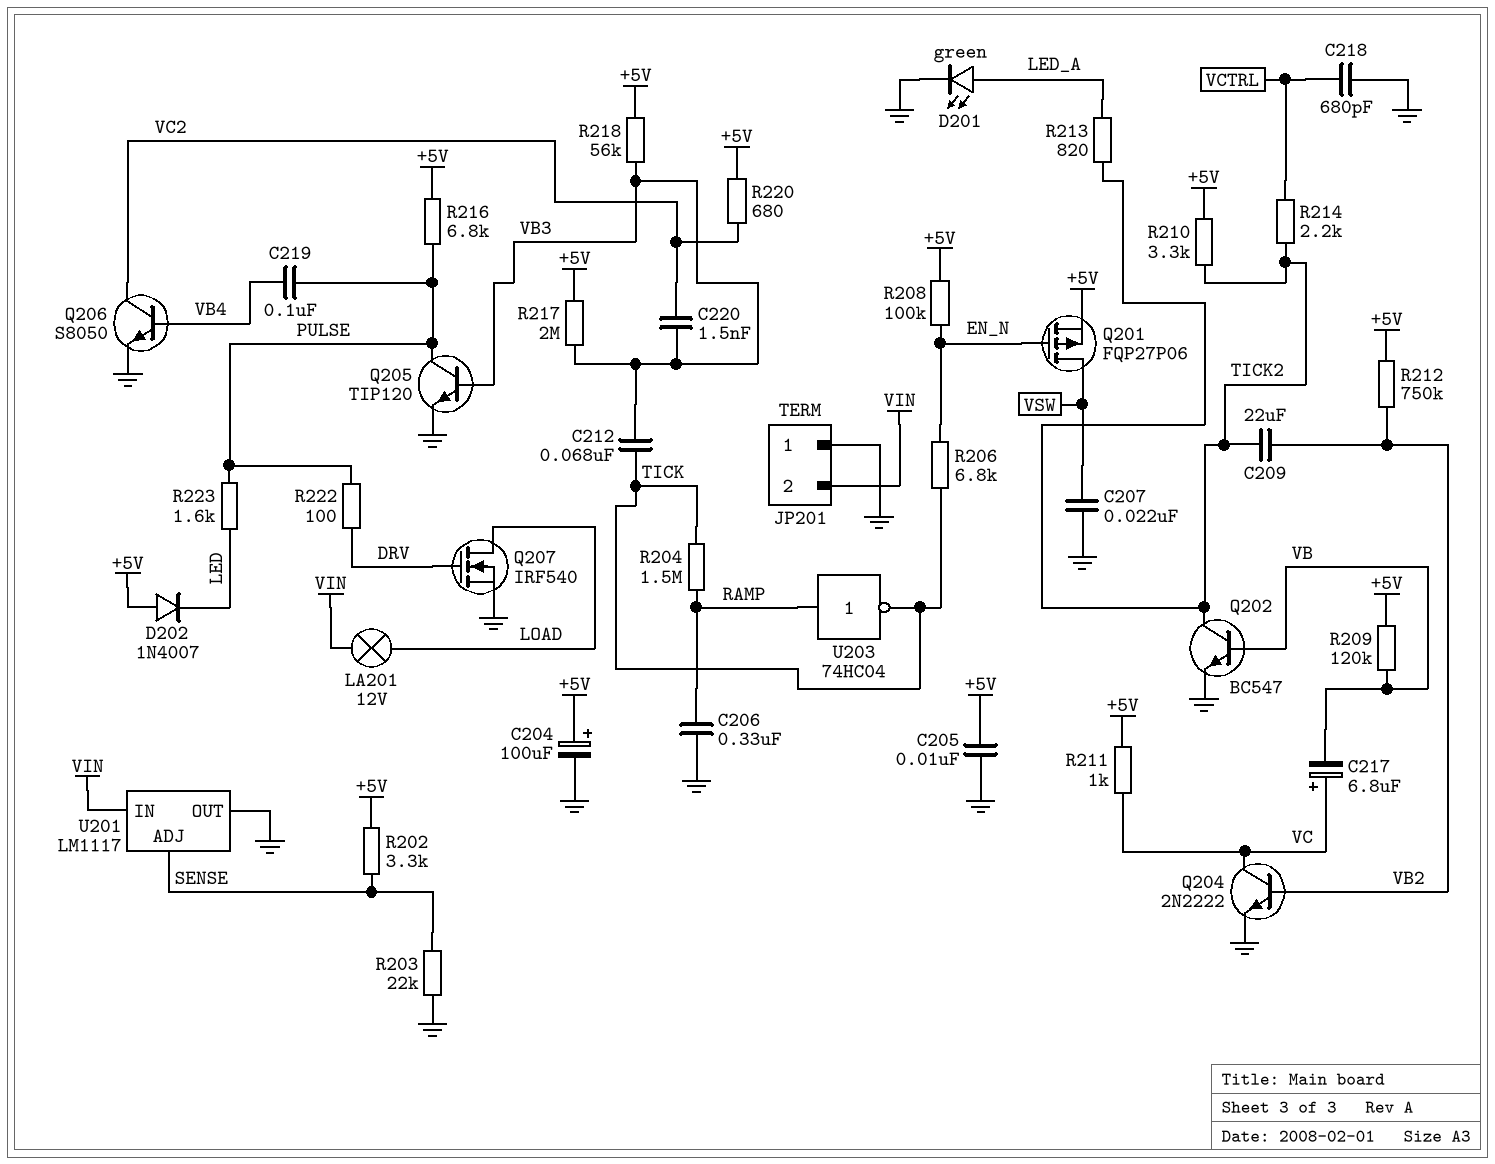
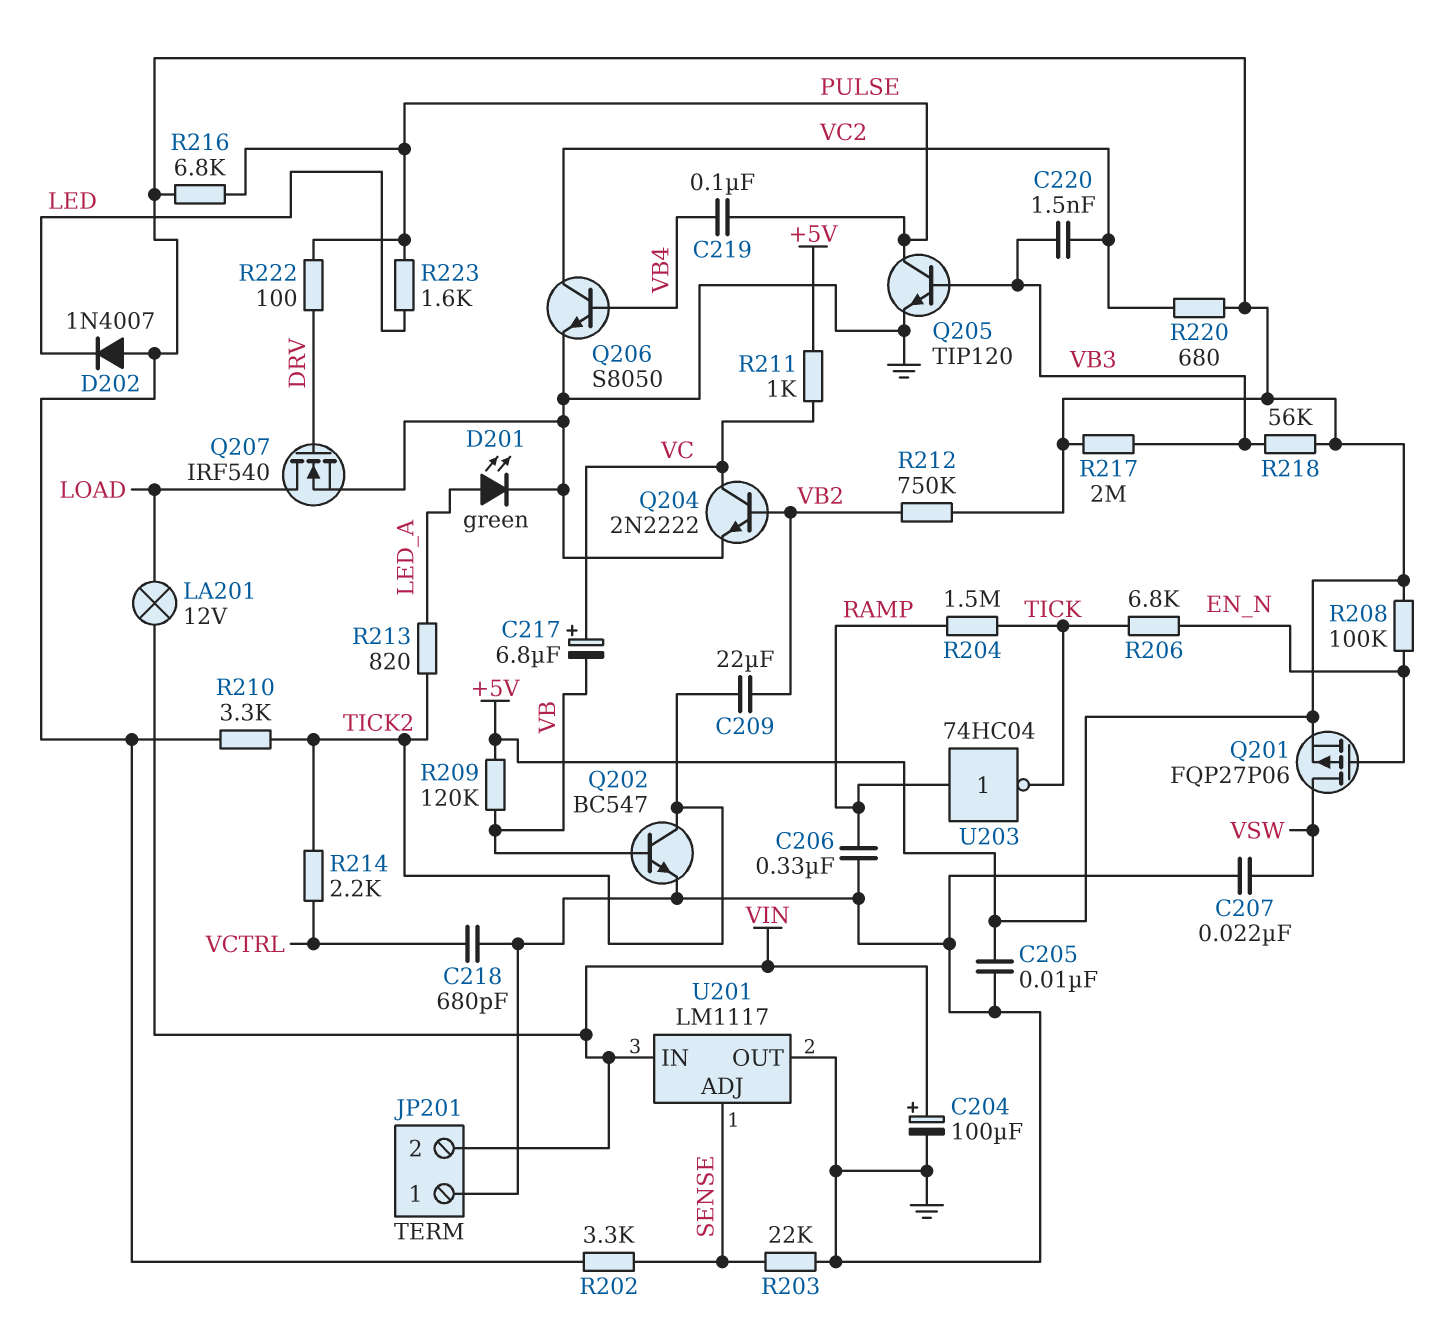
C204: 100uF (plus +5V, minus GND) -> 100uF (plus VIN, minus GND)
C212: 68nF (TICK, VB3) -> none

